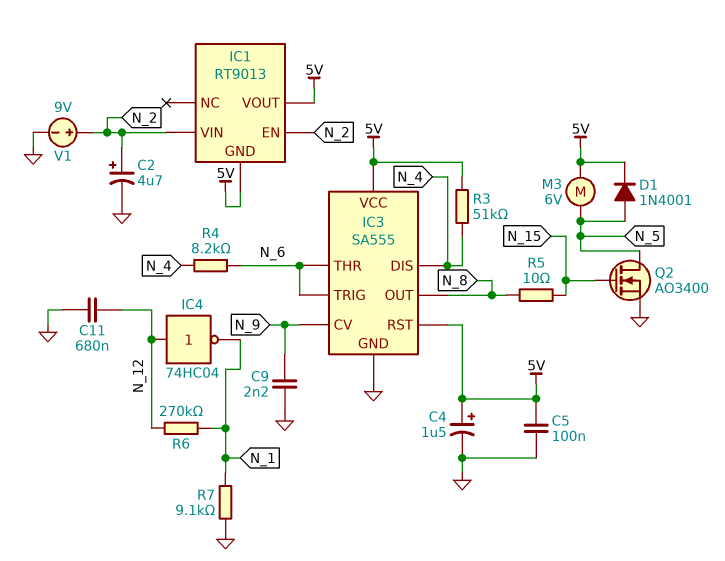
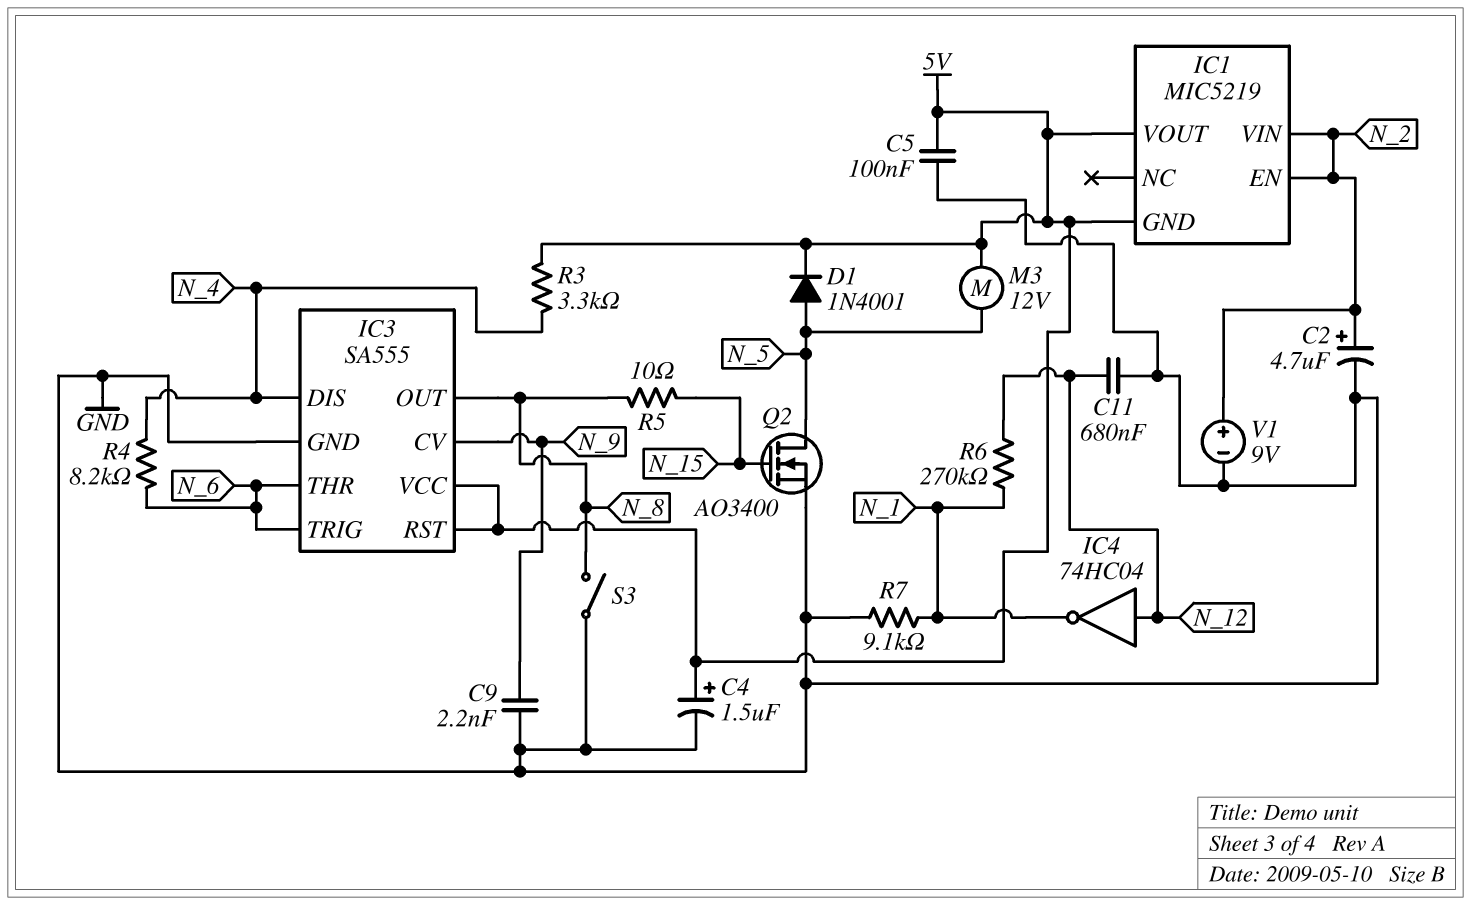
IC1: RT9013 -> MIC5219
M3: motor 6V (5V, N_5) -> motor 12V (5V, N_5)
R3: 51k (5V, N_4) -> 3.3k (5V, N_4)
S3: none -> switch (GND, N_8)

